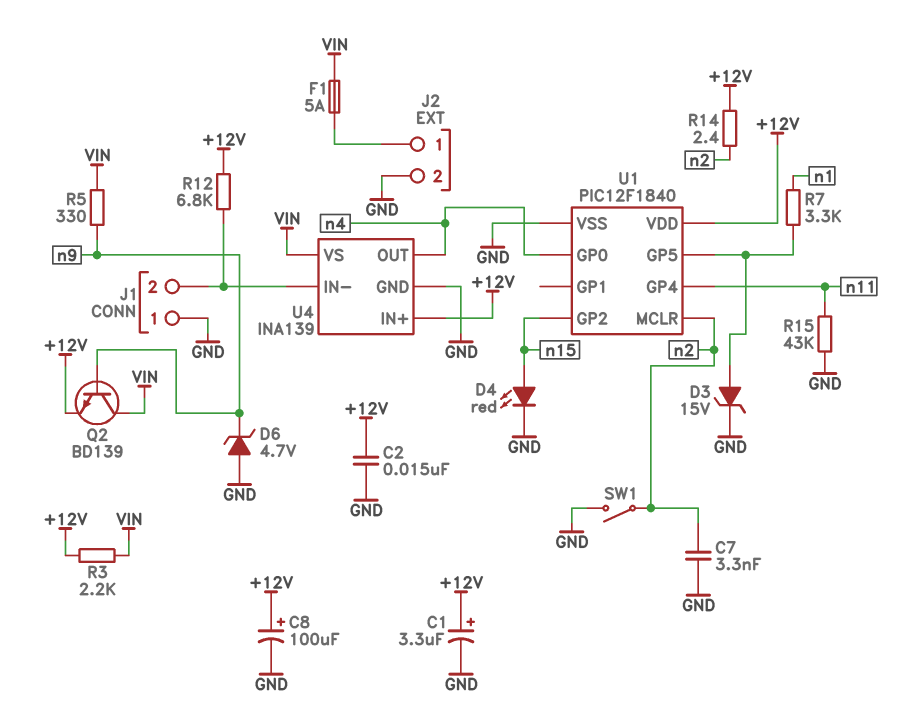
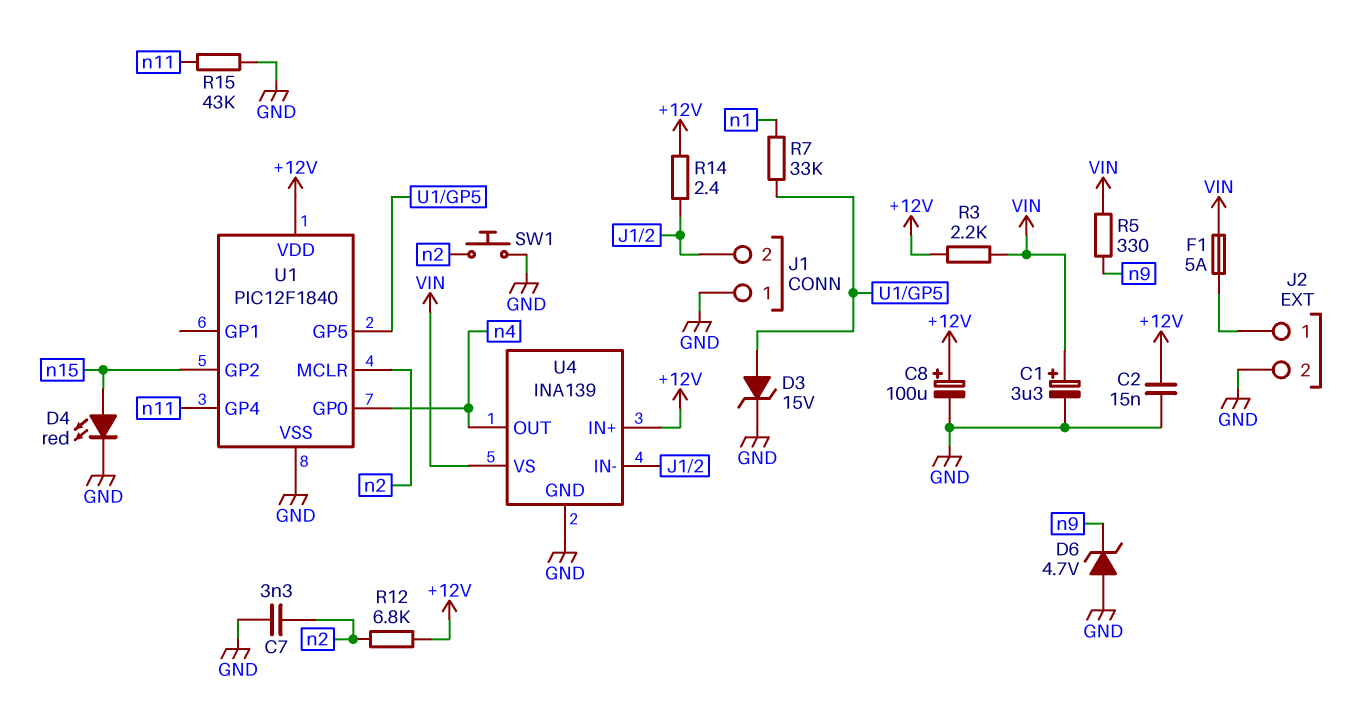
C1: 3.3uF (plus +12V, minus GND) -> 3.3uF (plus VIN, minus GND)
Q2: NPN BD139 (B n9, C VIN, E +12V) -> none
R7: 3.3k (U1/GP5, n1) -> 33k (U1/GP5, n1)
R12: 6.8k (+12V, J1/2) -> 6.8k (+12V, n2)
R14: 2.4 (+12V, n2) -> 2.4 (+12V, J1/2)
SW1: switch (GND, n2) -> button (GND, n2)

